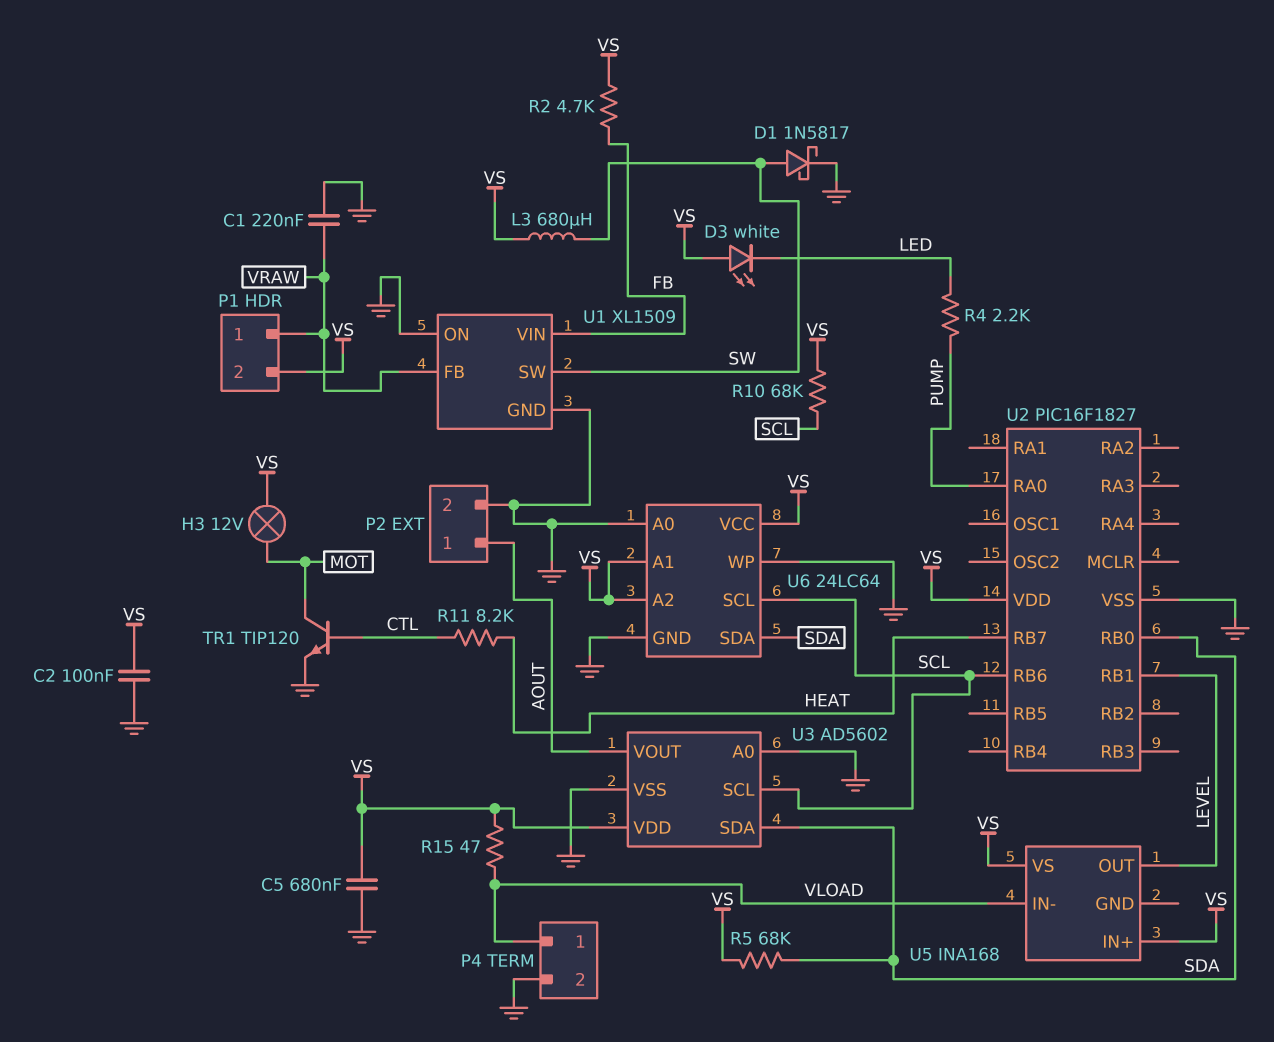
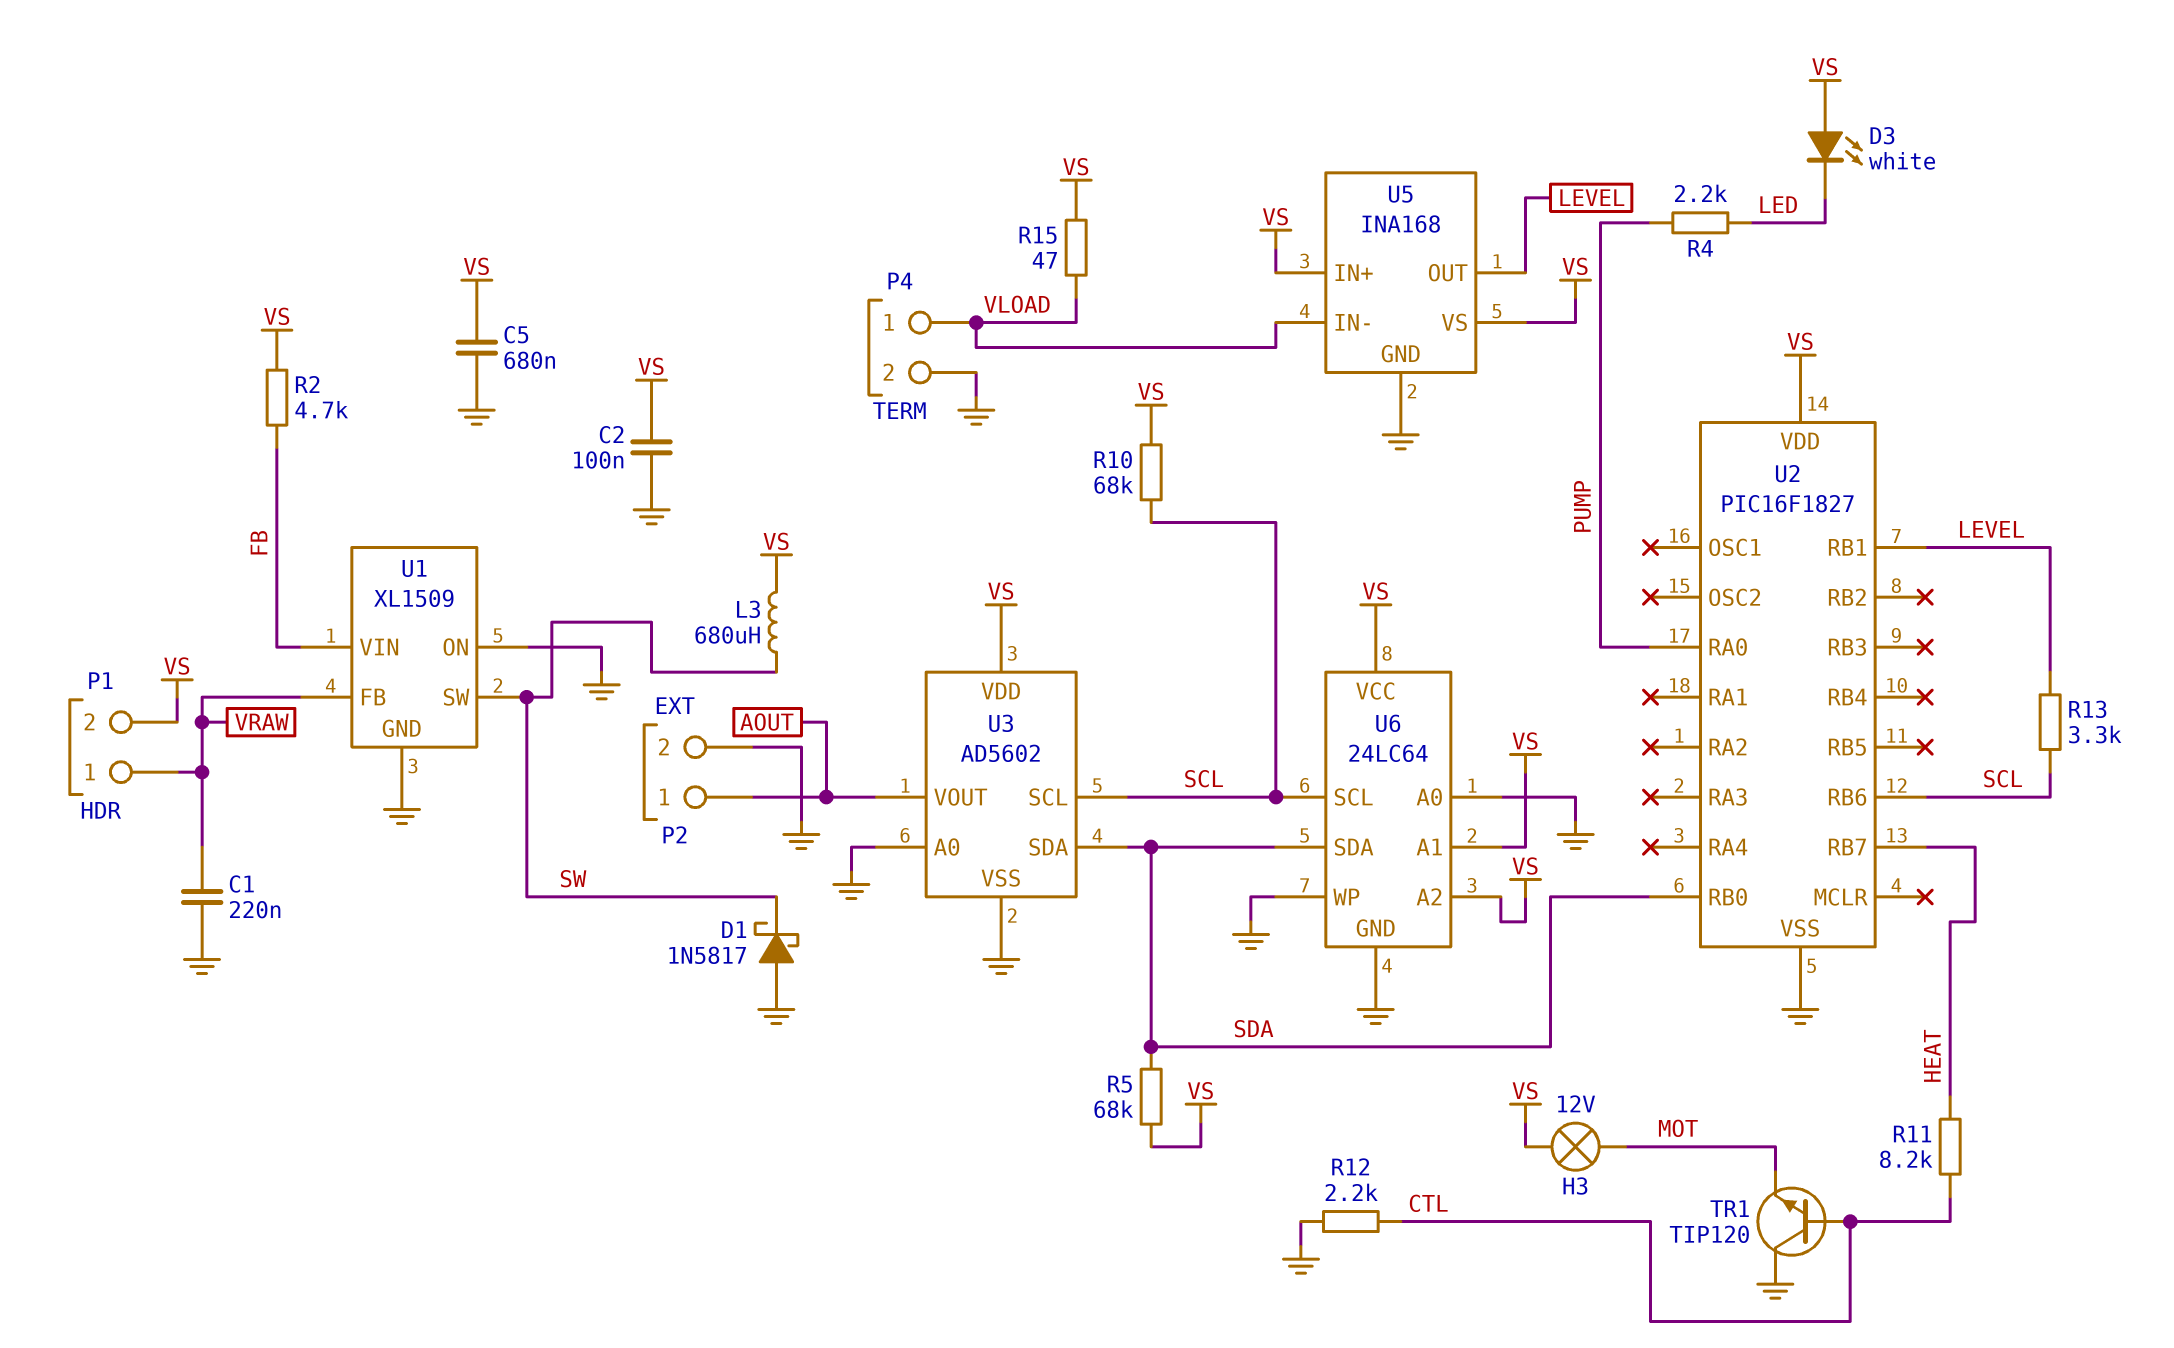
D1: schottky 1N5817 (A SW, K GND) -> schottky 1N5817 (A GND, K SW)
R12: none -> 2.2k (CTL, GND)
R13: none -> 3.3k (LEVEL, SCL)
TR1: NPN TIP120 (B CTL, C MOT, E GND) -> NPN TIP120 (B CTL, C GND, E MOT)
U5 pin GND: none -> GND

